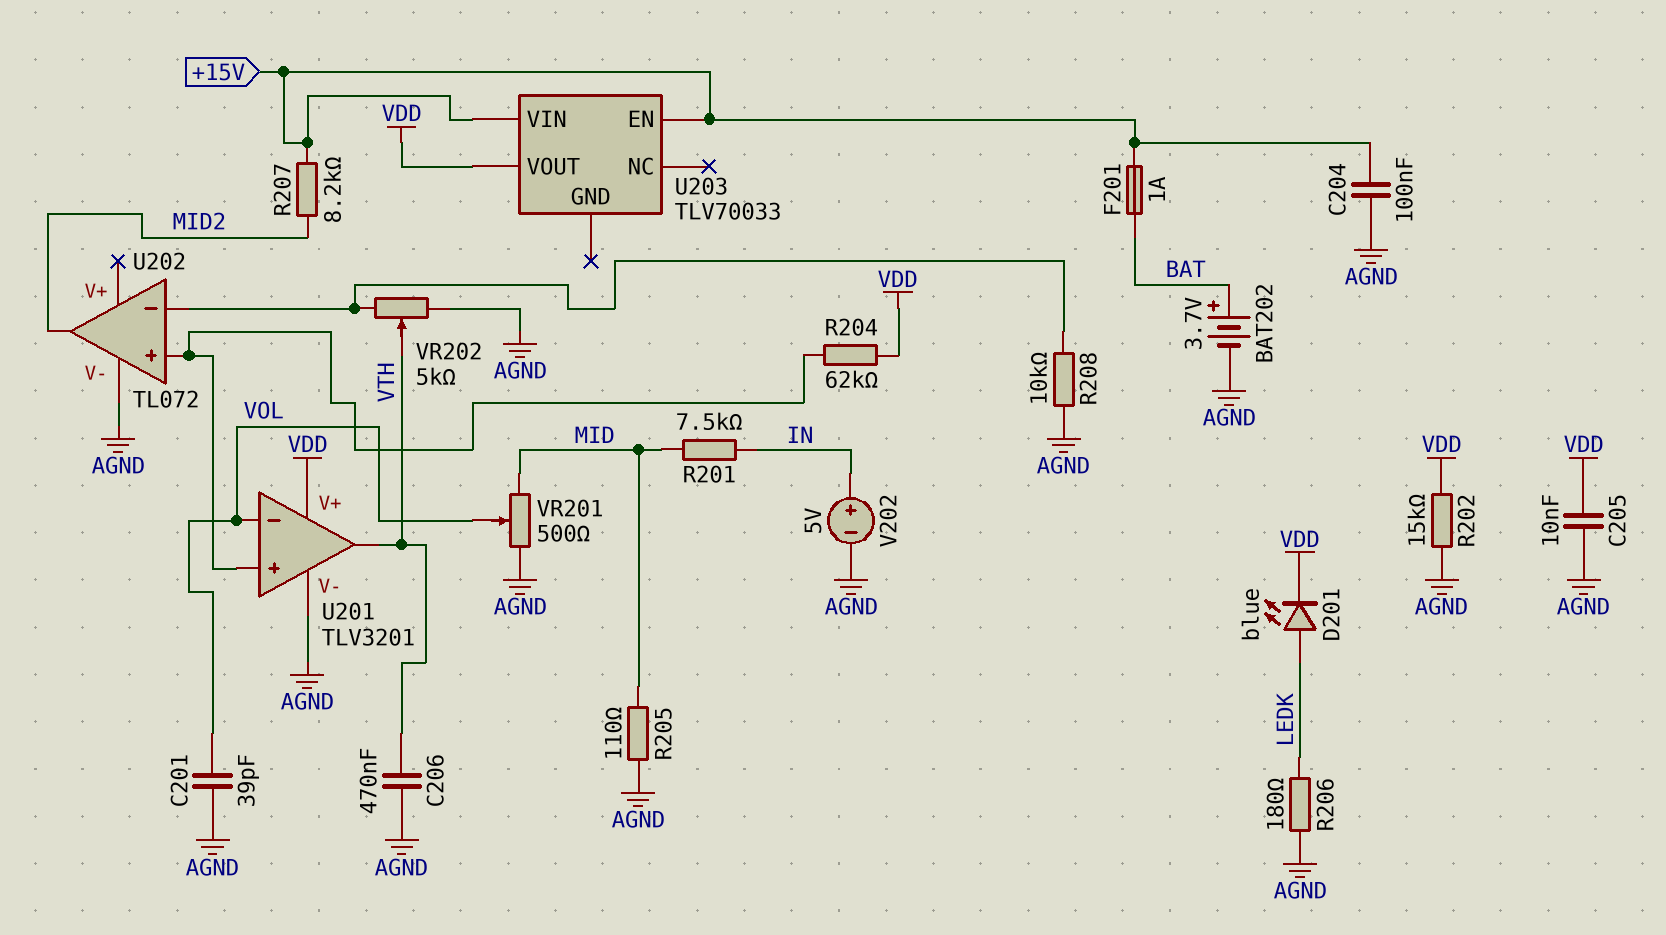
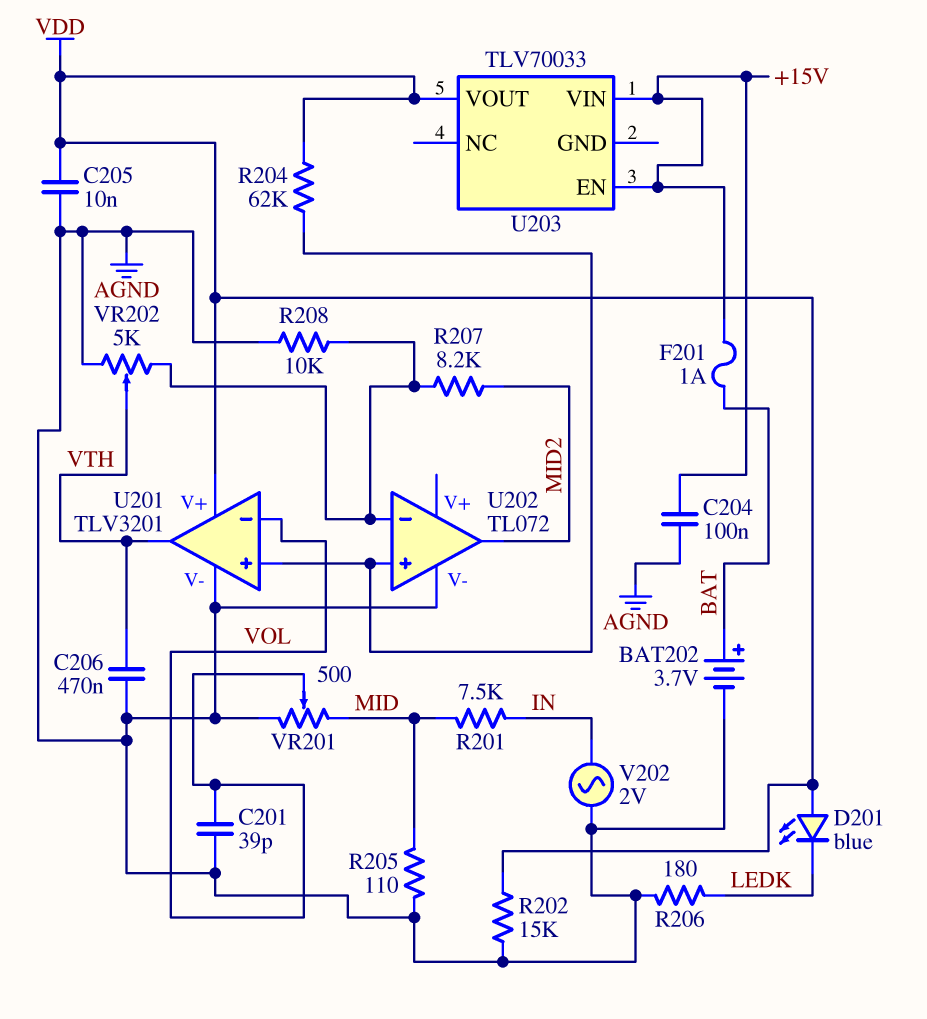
D201: LED blue (A LEDK, K VDD) -> LED blue (A VDD, K LEDK)
R207: 8.2k (+15V, MID2) -> 8.2k (MID2, U202/in-)
V202: 5V (plus IN, minus AGND) -> AC 2V (AGND, IN)

